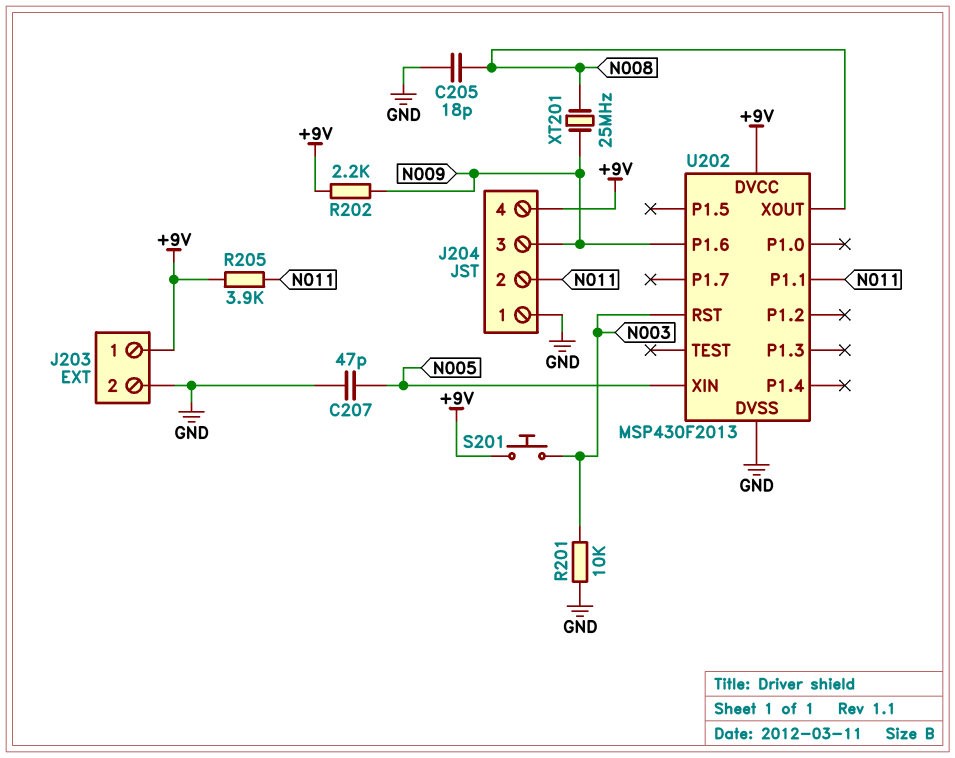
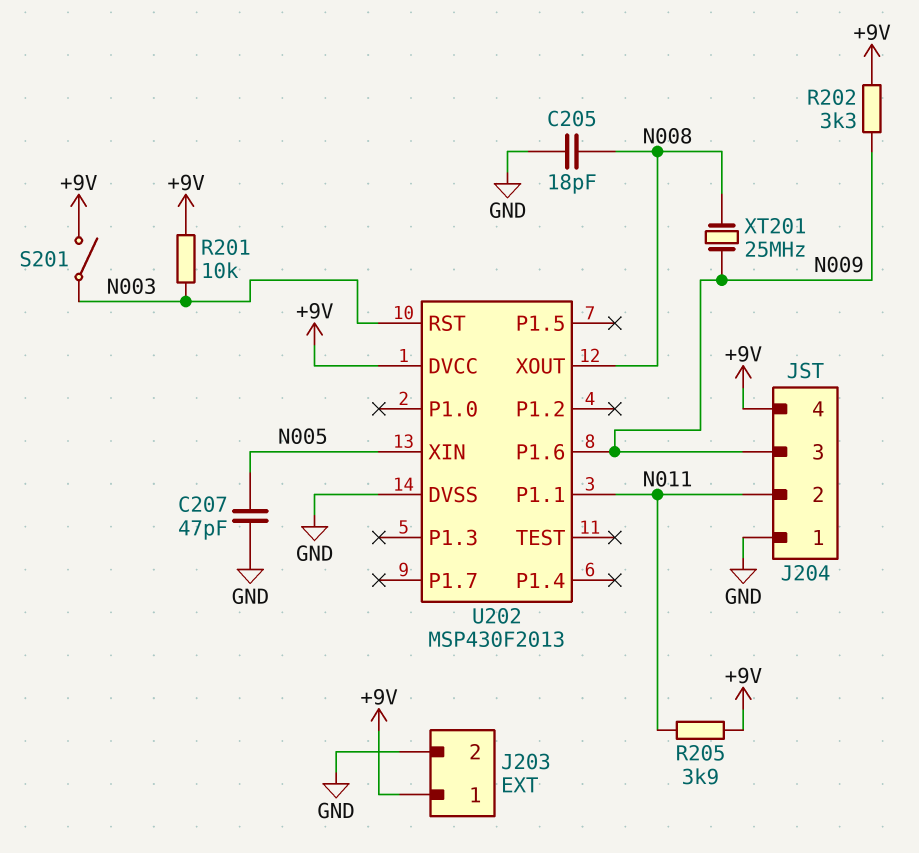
R201: 10k (GND, N003) -> 10k (+9V, N003)
R202: 2.2k (+9V, N009) -> 3.3k (+9V, N009)
S201: button (+9V, N003) -> switch (+9V, N003)

